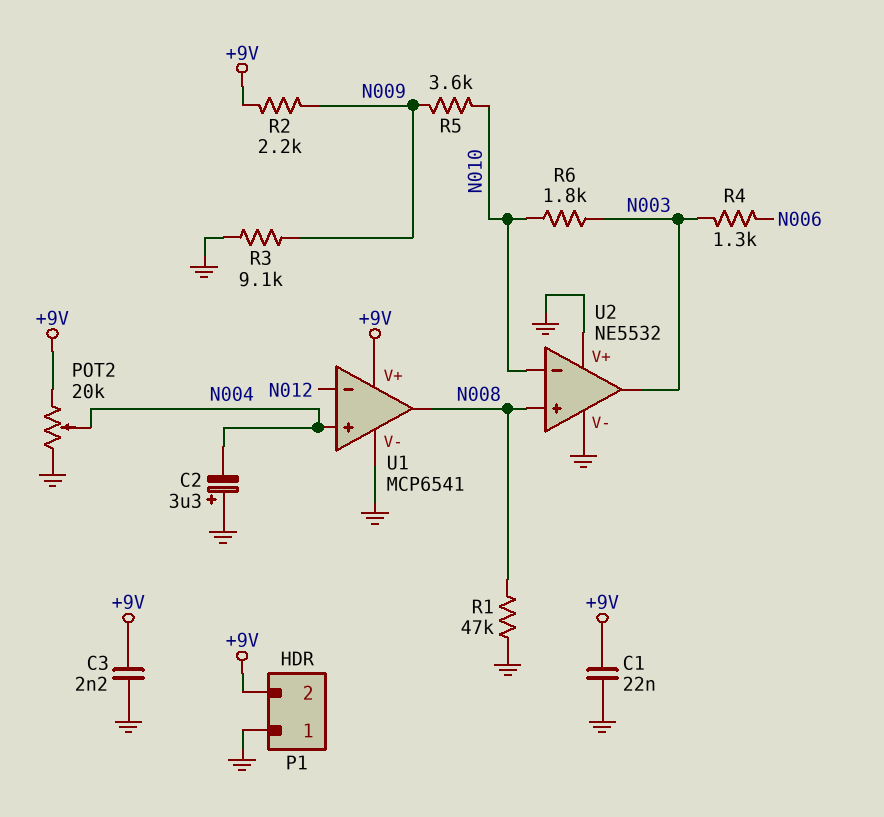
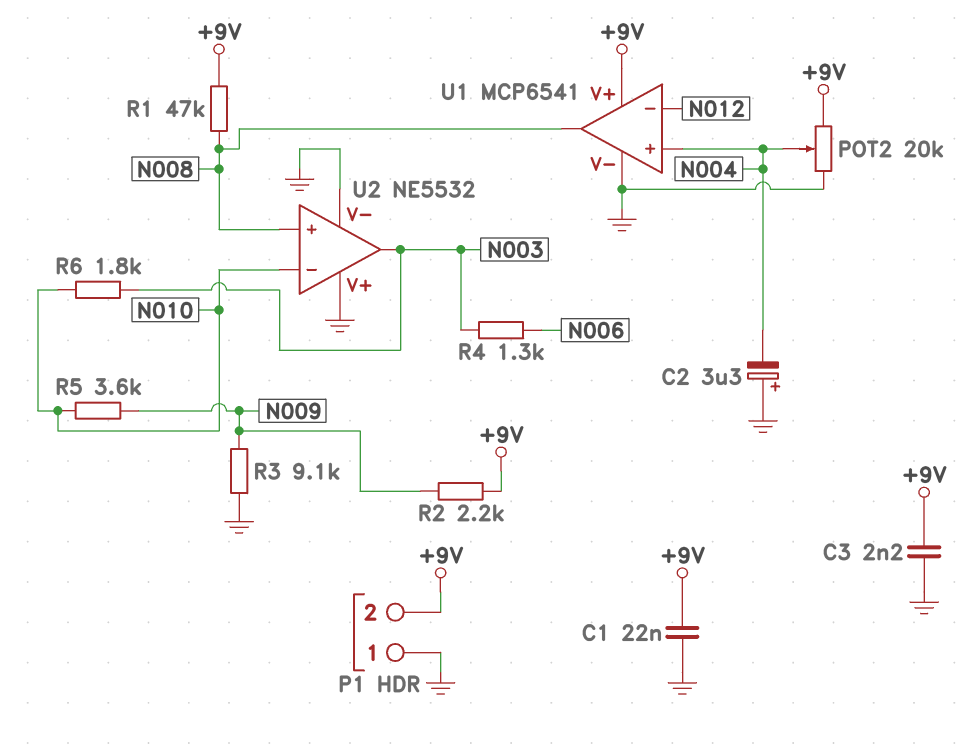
R1: 47k (GND, N008) -> 47k (+9V, N008)

